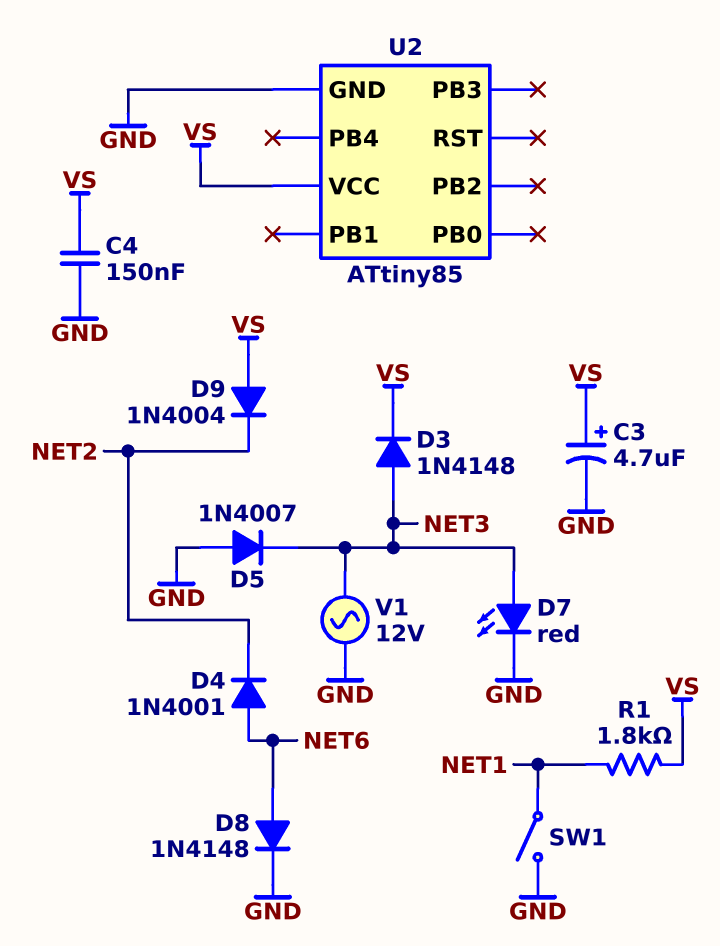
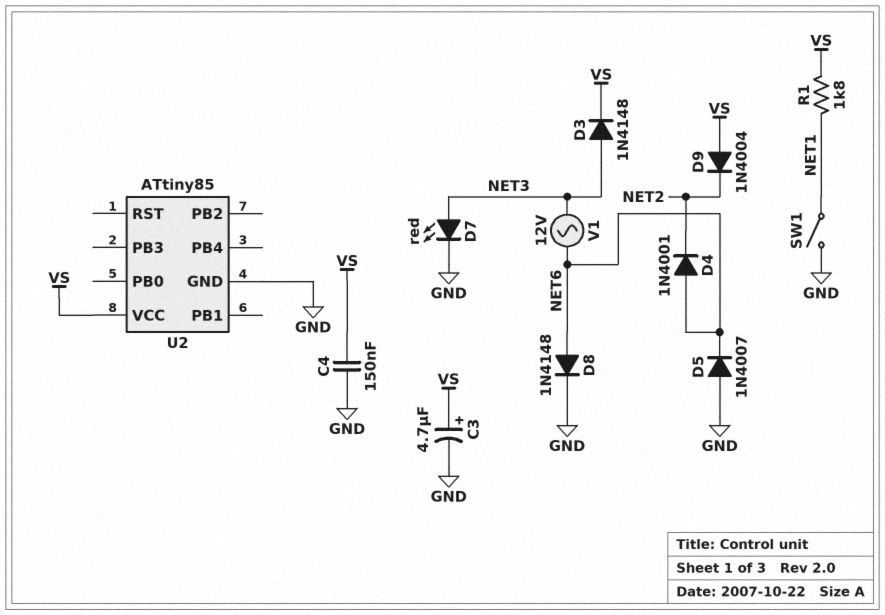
D5: diode 1N4007 (A GND, K NET3) -> diode 1N4007 (A GND, K NET6)
V1: AC 12V (GND, NET3) -> AC 12V (NET3, NET6)

